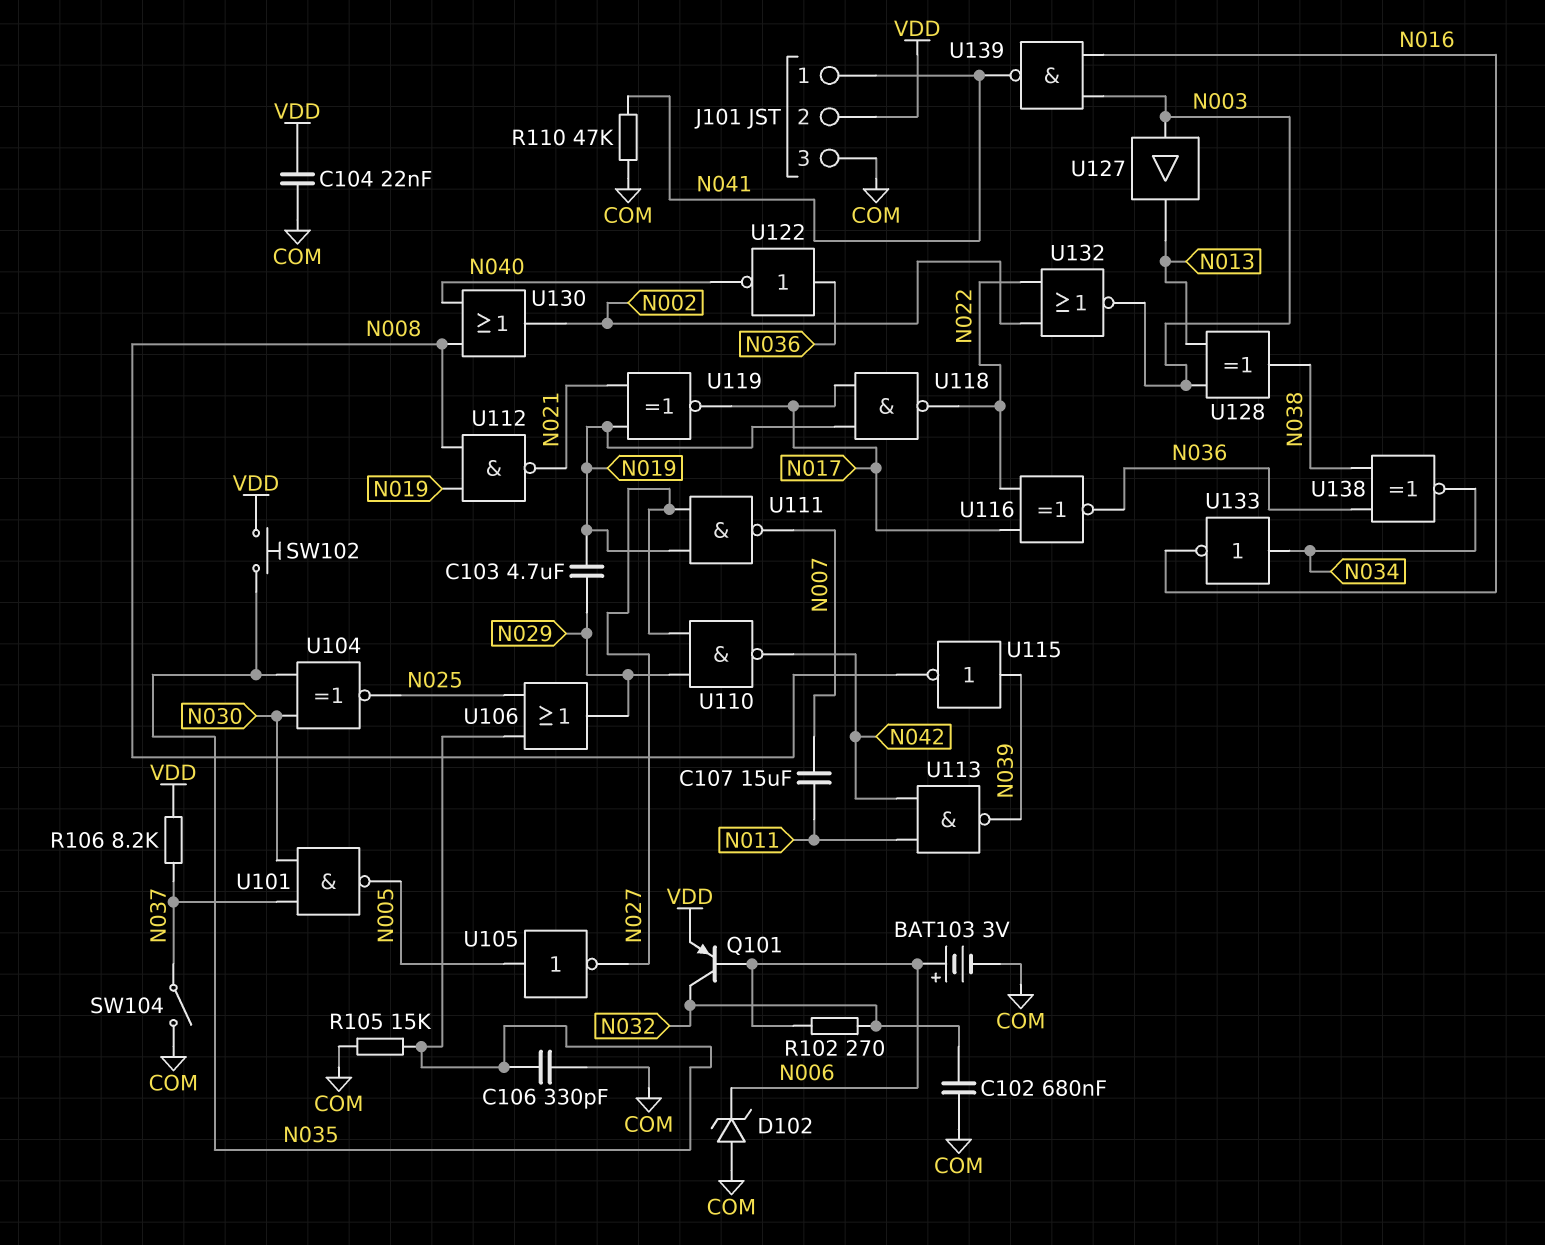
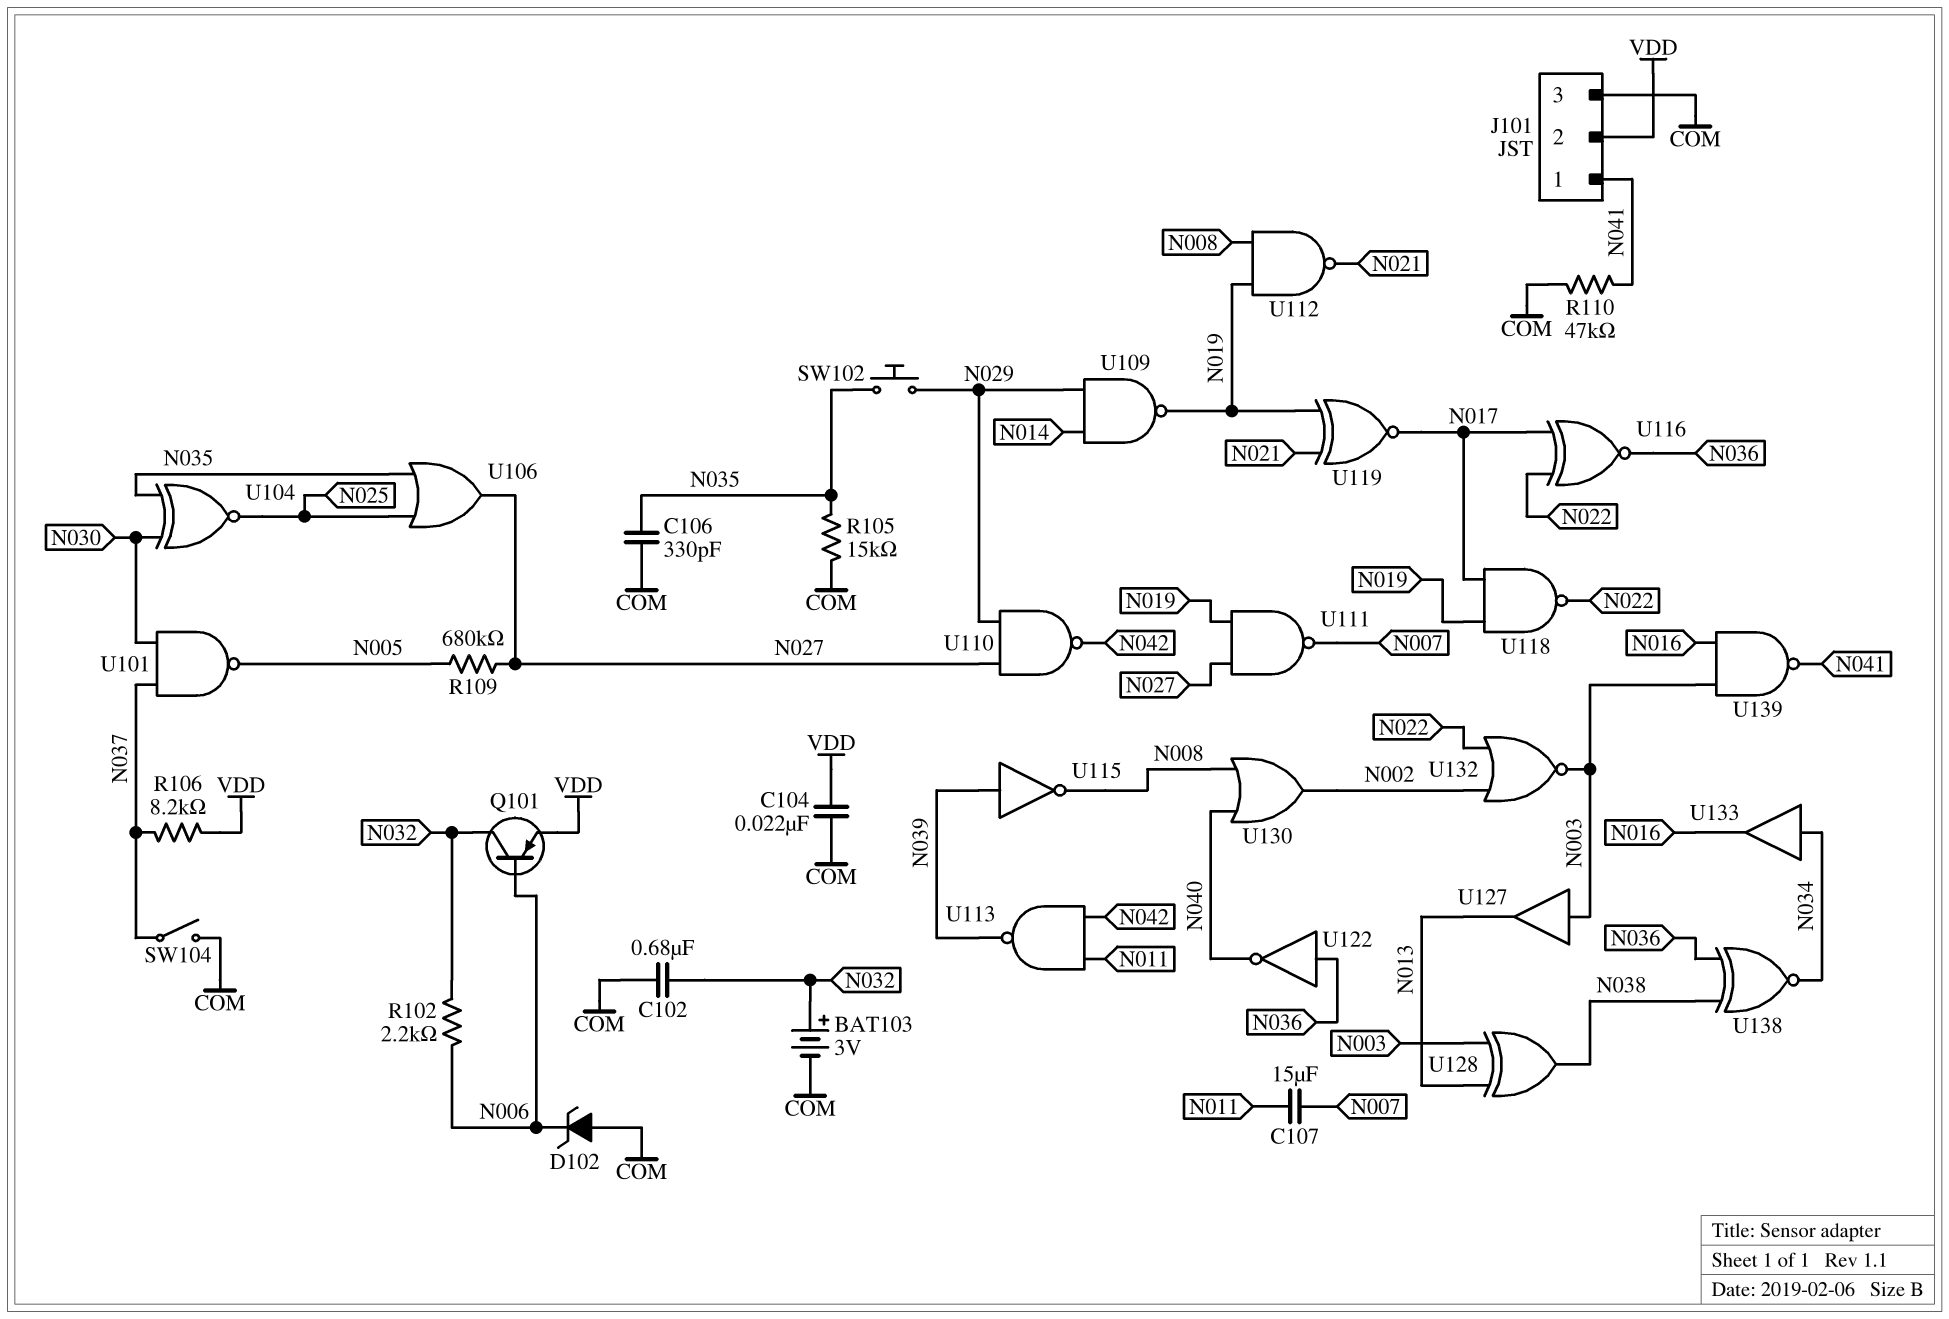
BAT103: 3V (plus N006, minus COM) -> 3V (plus N032, minus COM)
C103: 4.7uF (N019, N029) -> none
R102: 270 (N006, N032) -> 2.2k (N006, N032)
R109: none -> 680k (N005, N027)
SW102: button (N035, VDD) -> button (N029, N035)
U105: NOT (in N005, out N027) -> none
U106: OR (in N025, in N035, out N029) -> OR (in N025, in N035, out N027)
U109: none -> NAND (in N014, in N029, out N019)
U133: NOT (in N034, out N016) -> buffer (in N034, out N016)

